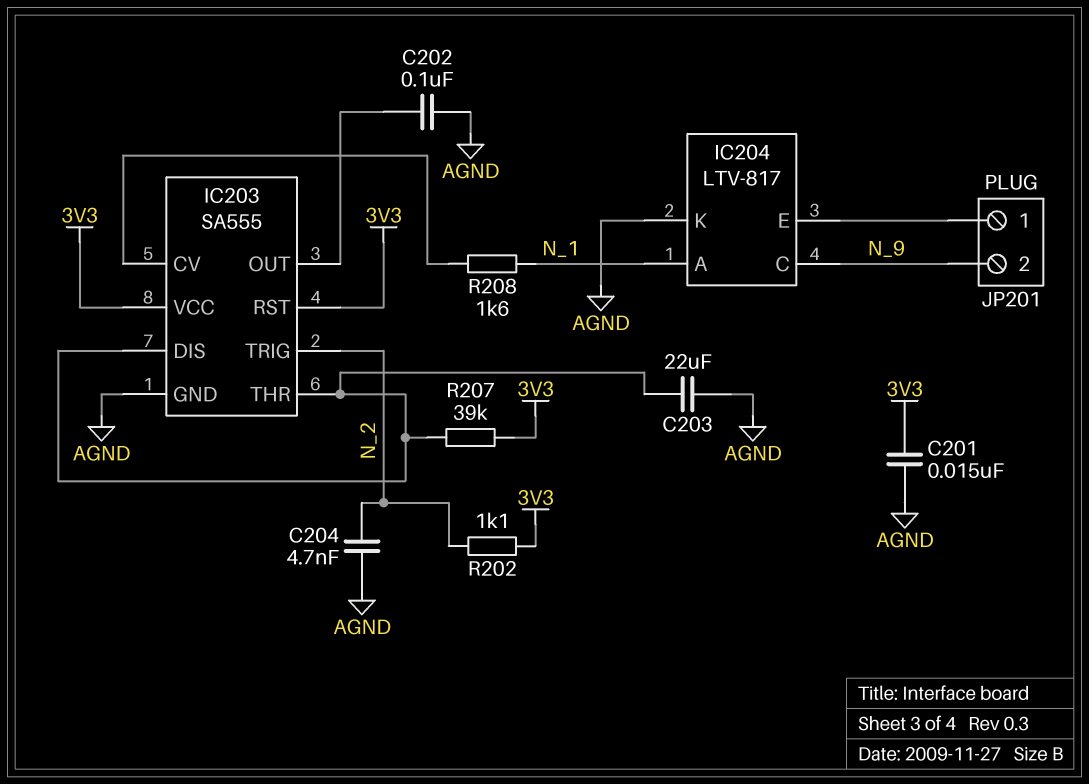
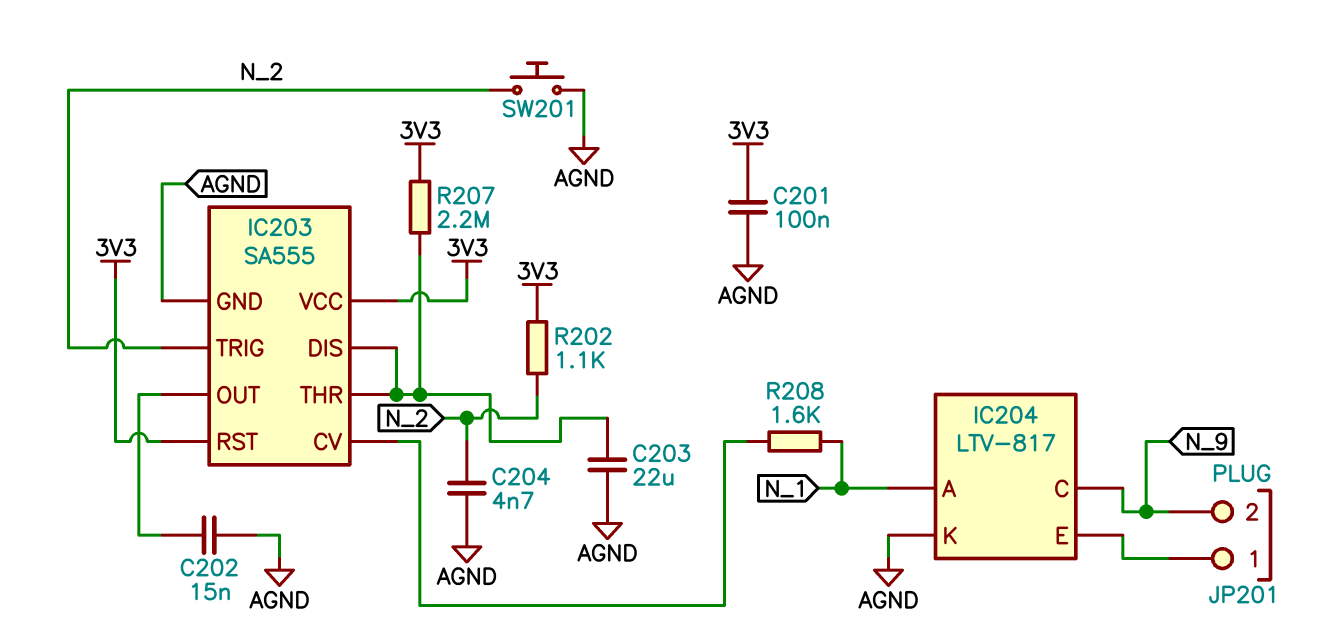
C201: 15nF (3V3, AGND) -> 100nF (3V3, AGND)
C202: 100nF (AGND, IC203/OUT) -> 15nF (AGND, IC203/OUT)
R207: 39k (3V3, IC203/DIS) -> 2.2M (3V3, IC203/DIS)
SW201: none -> button (AGND, N_2)

